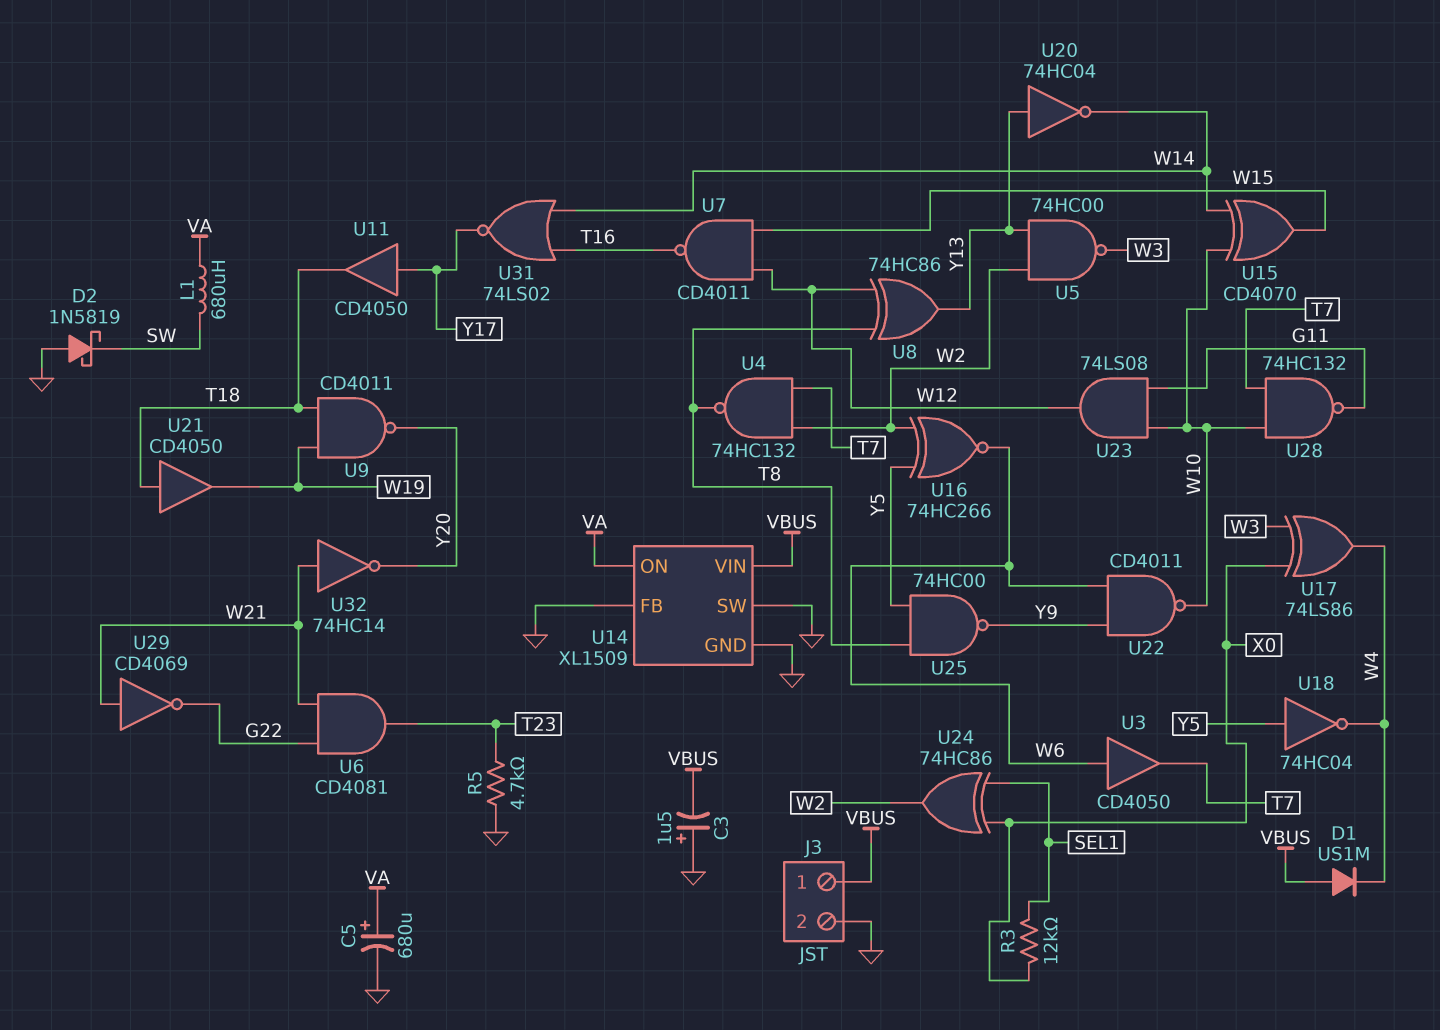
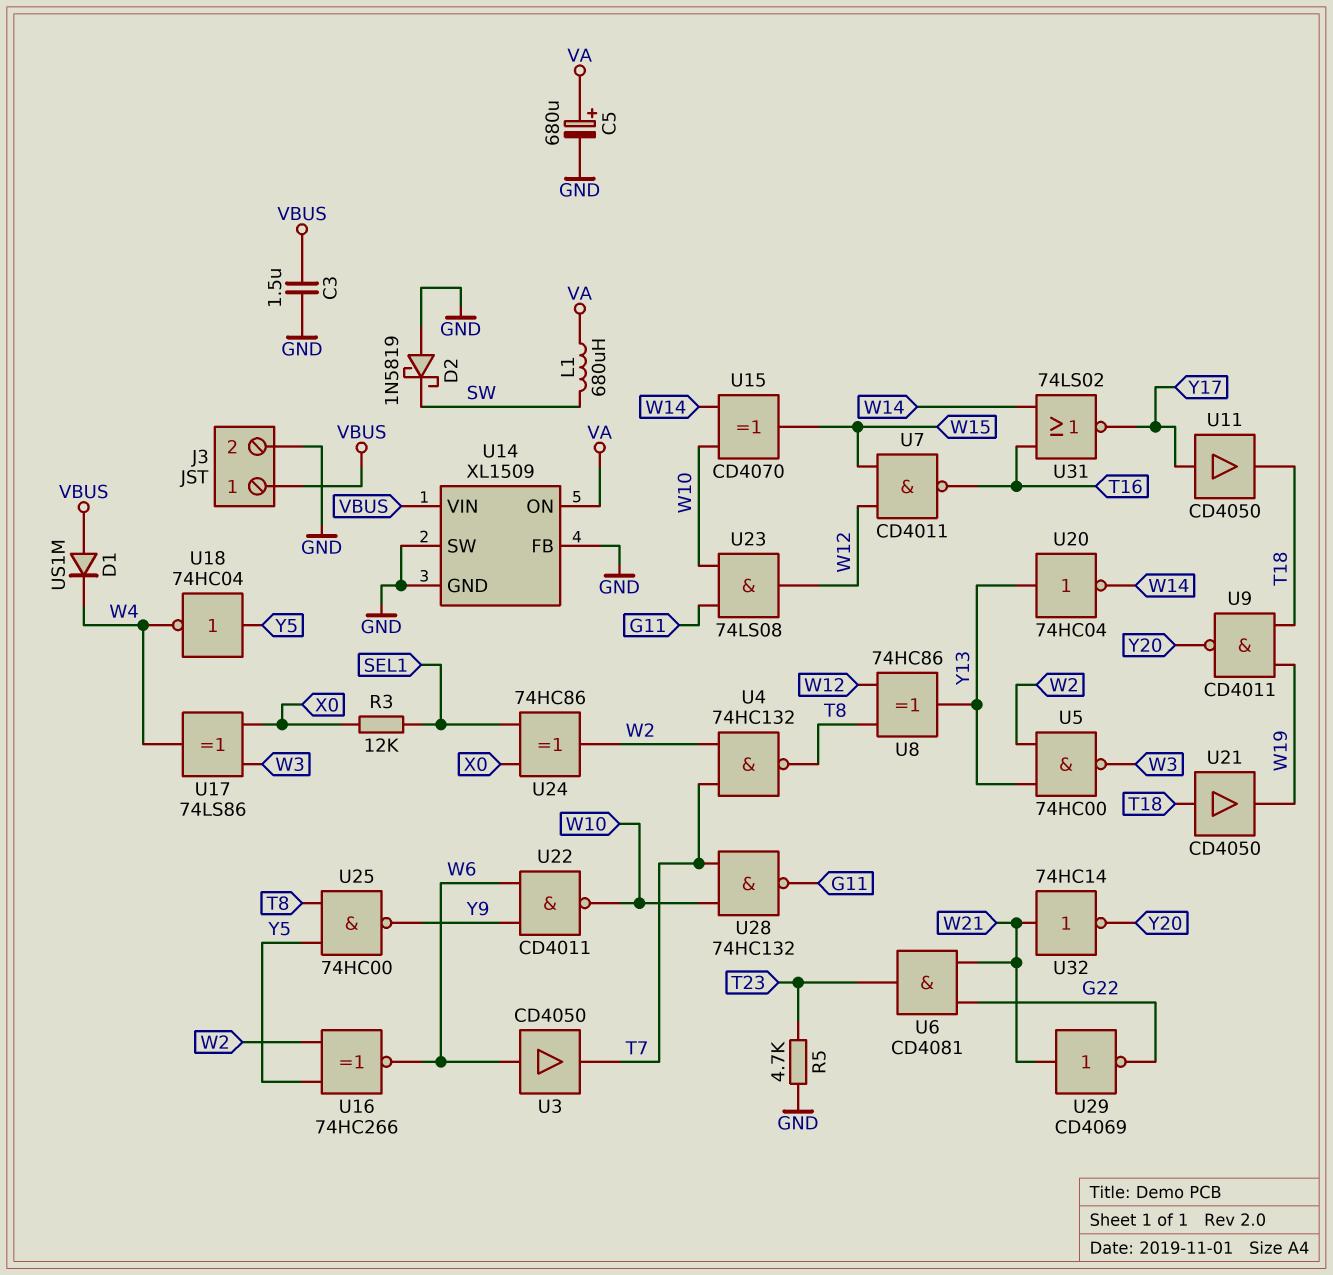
C3: 1.5uF (plus GND, minus VBUS) -> 1.5uF (GND, VBUS)

